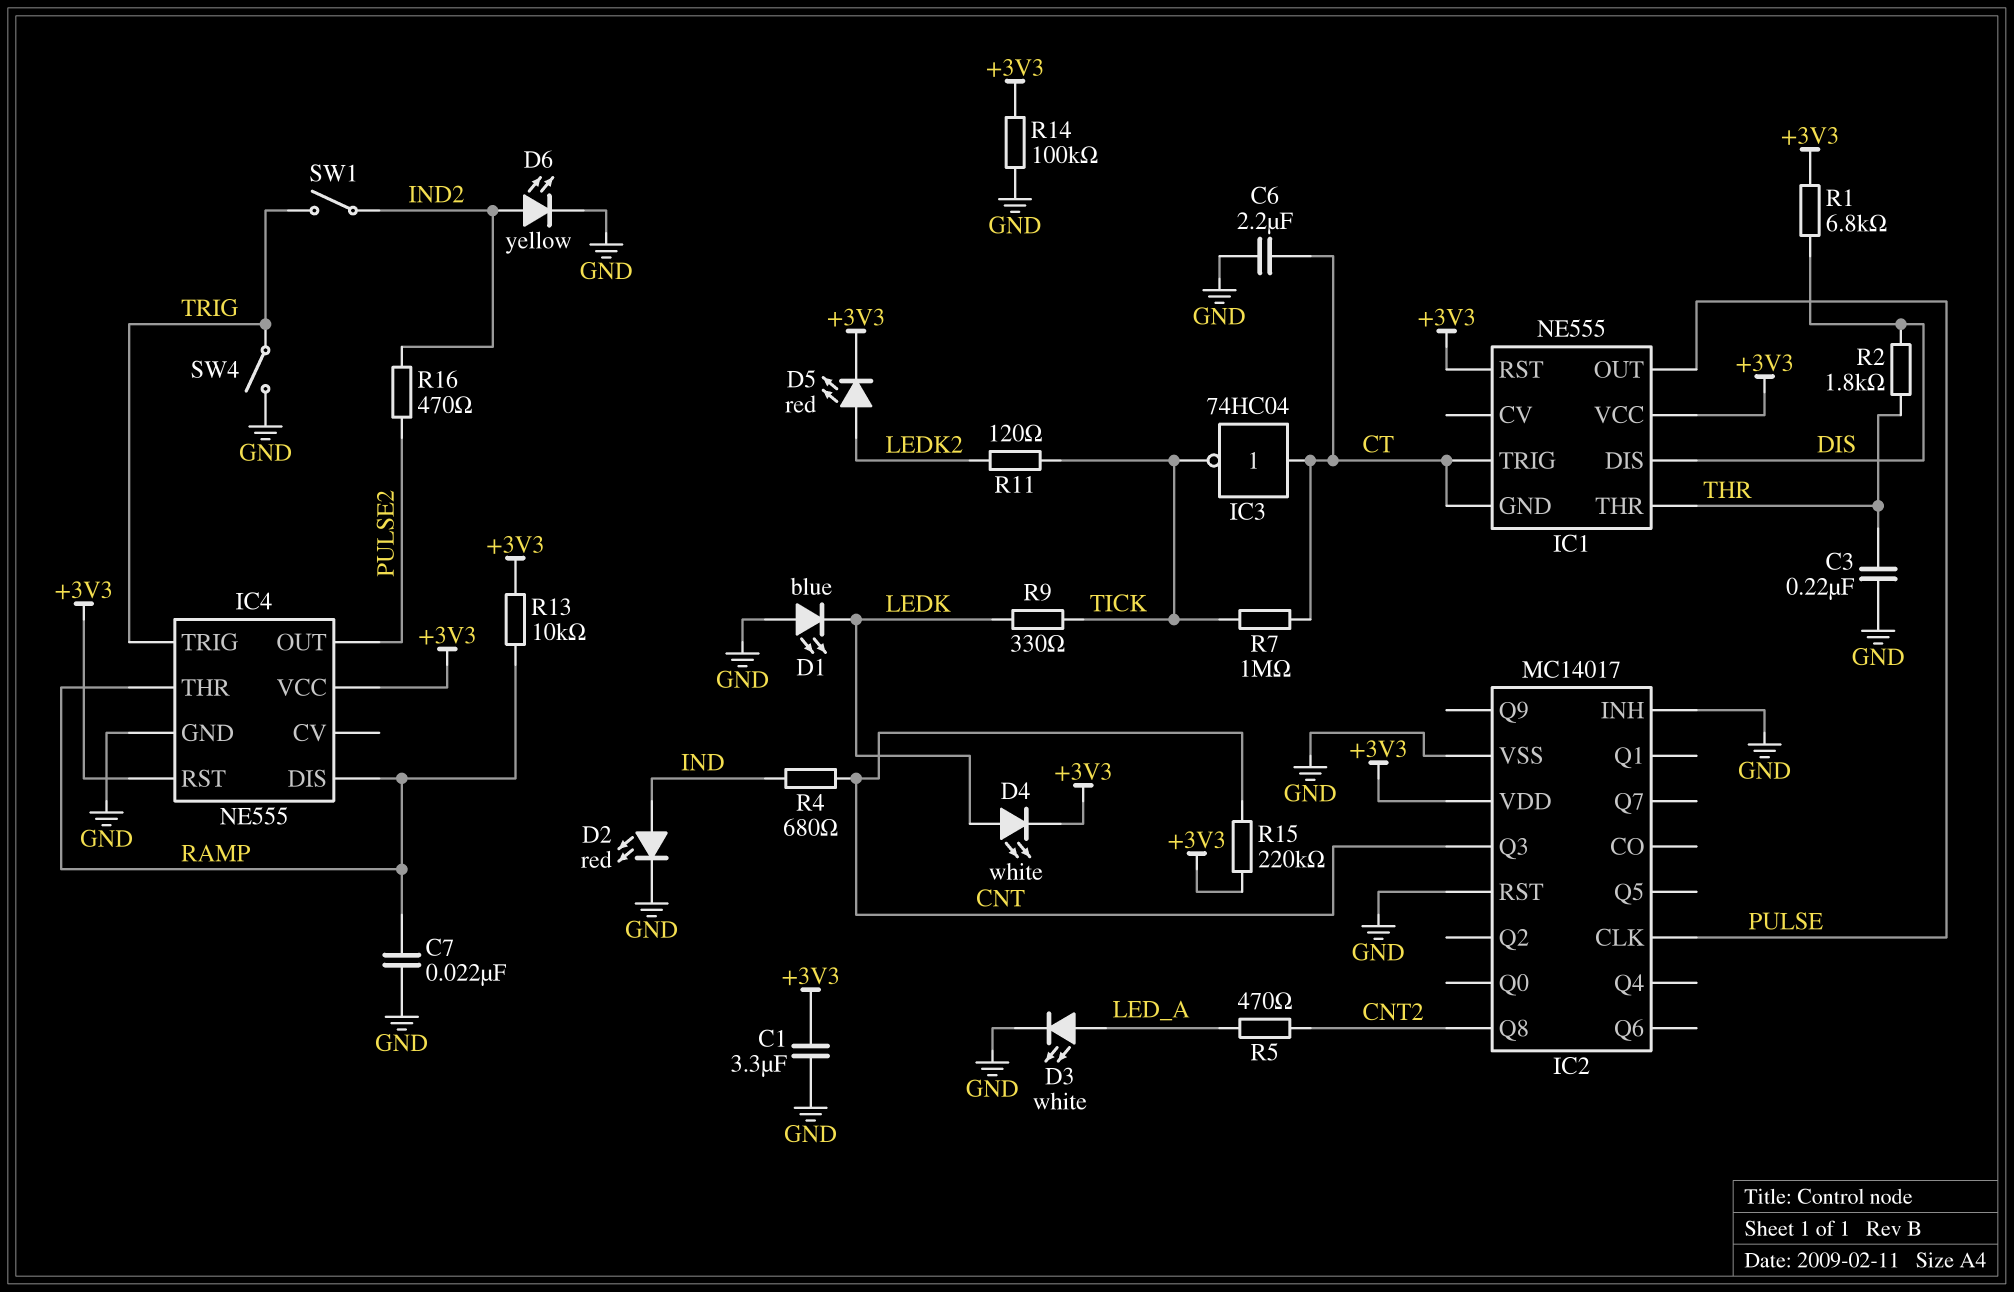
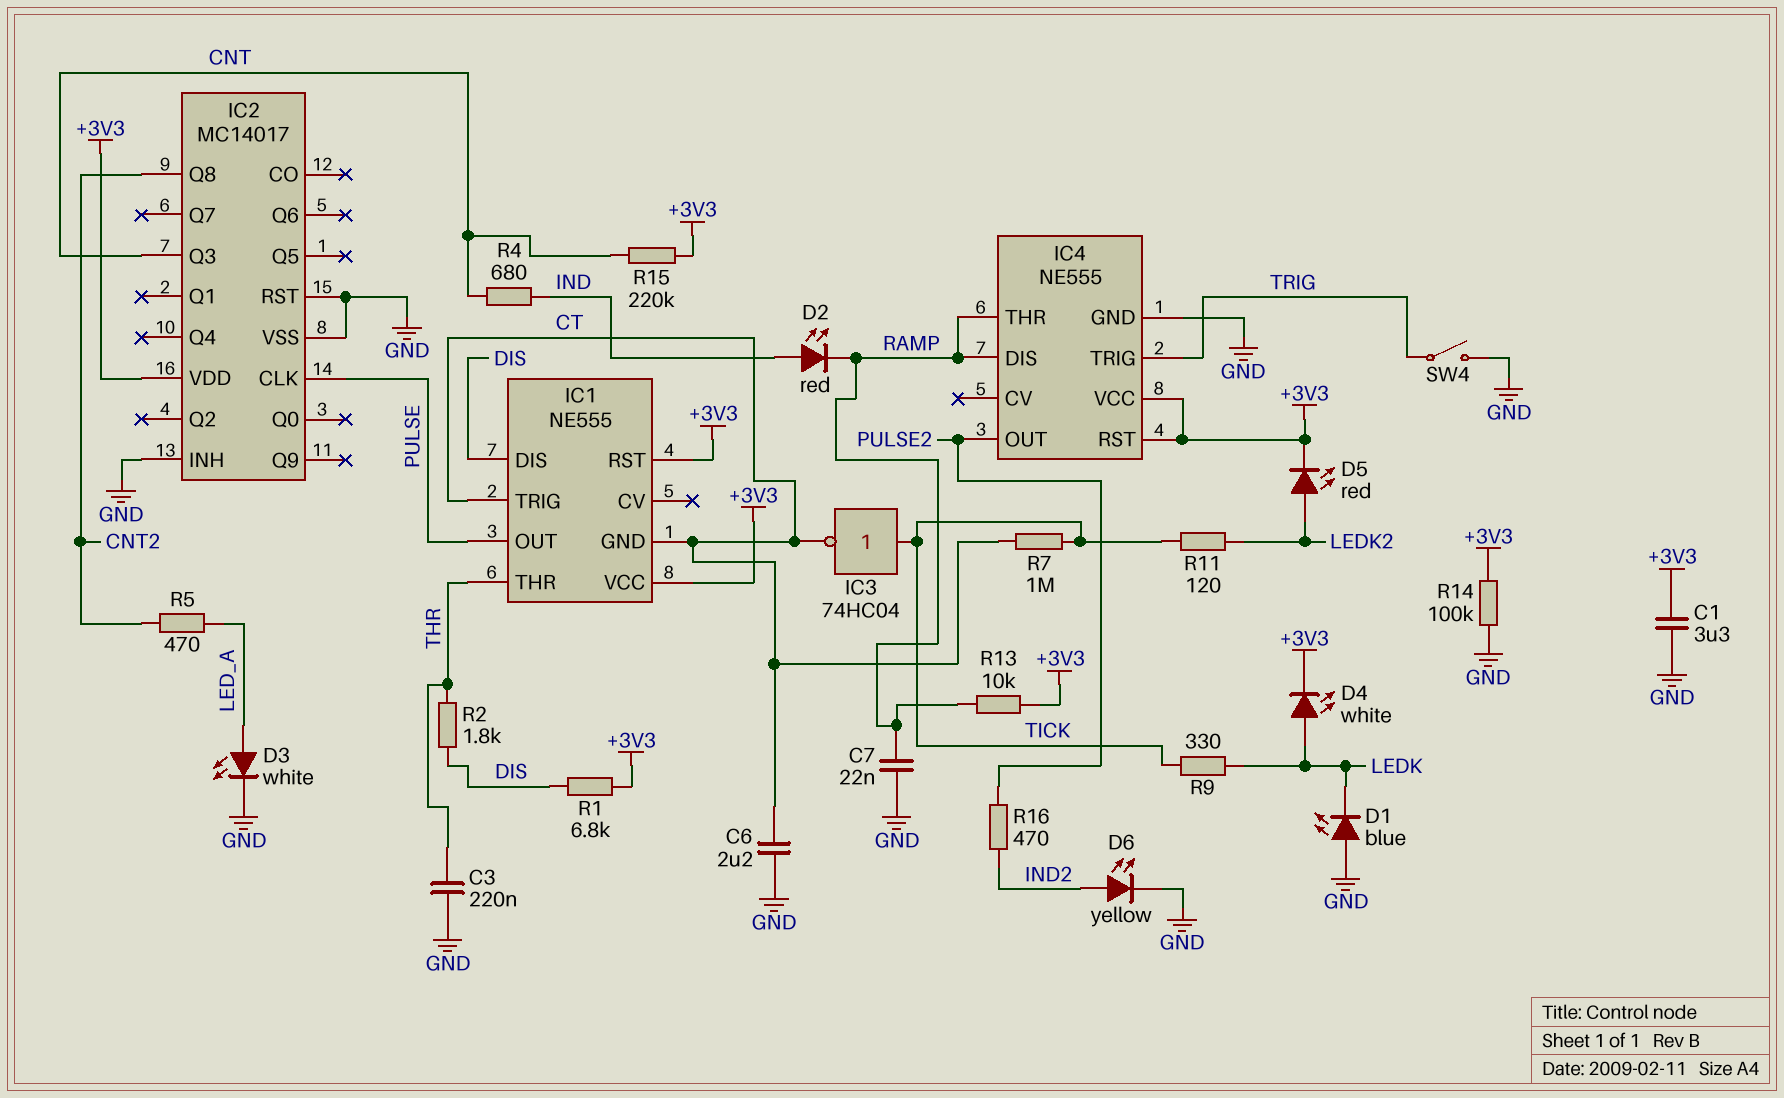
D2: LED red (A IND, K GND) -> LED red (A IND, K RAMP)
IC3: NOT 74HC04 (in CT, out TICK) -> NOT 74HC04 (in TICK, out CT)
SW1: switch (IND2, TRIG) -> none

